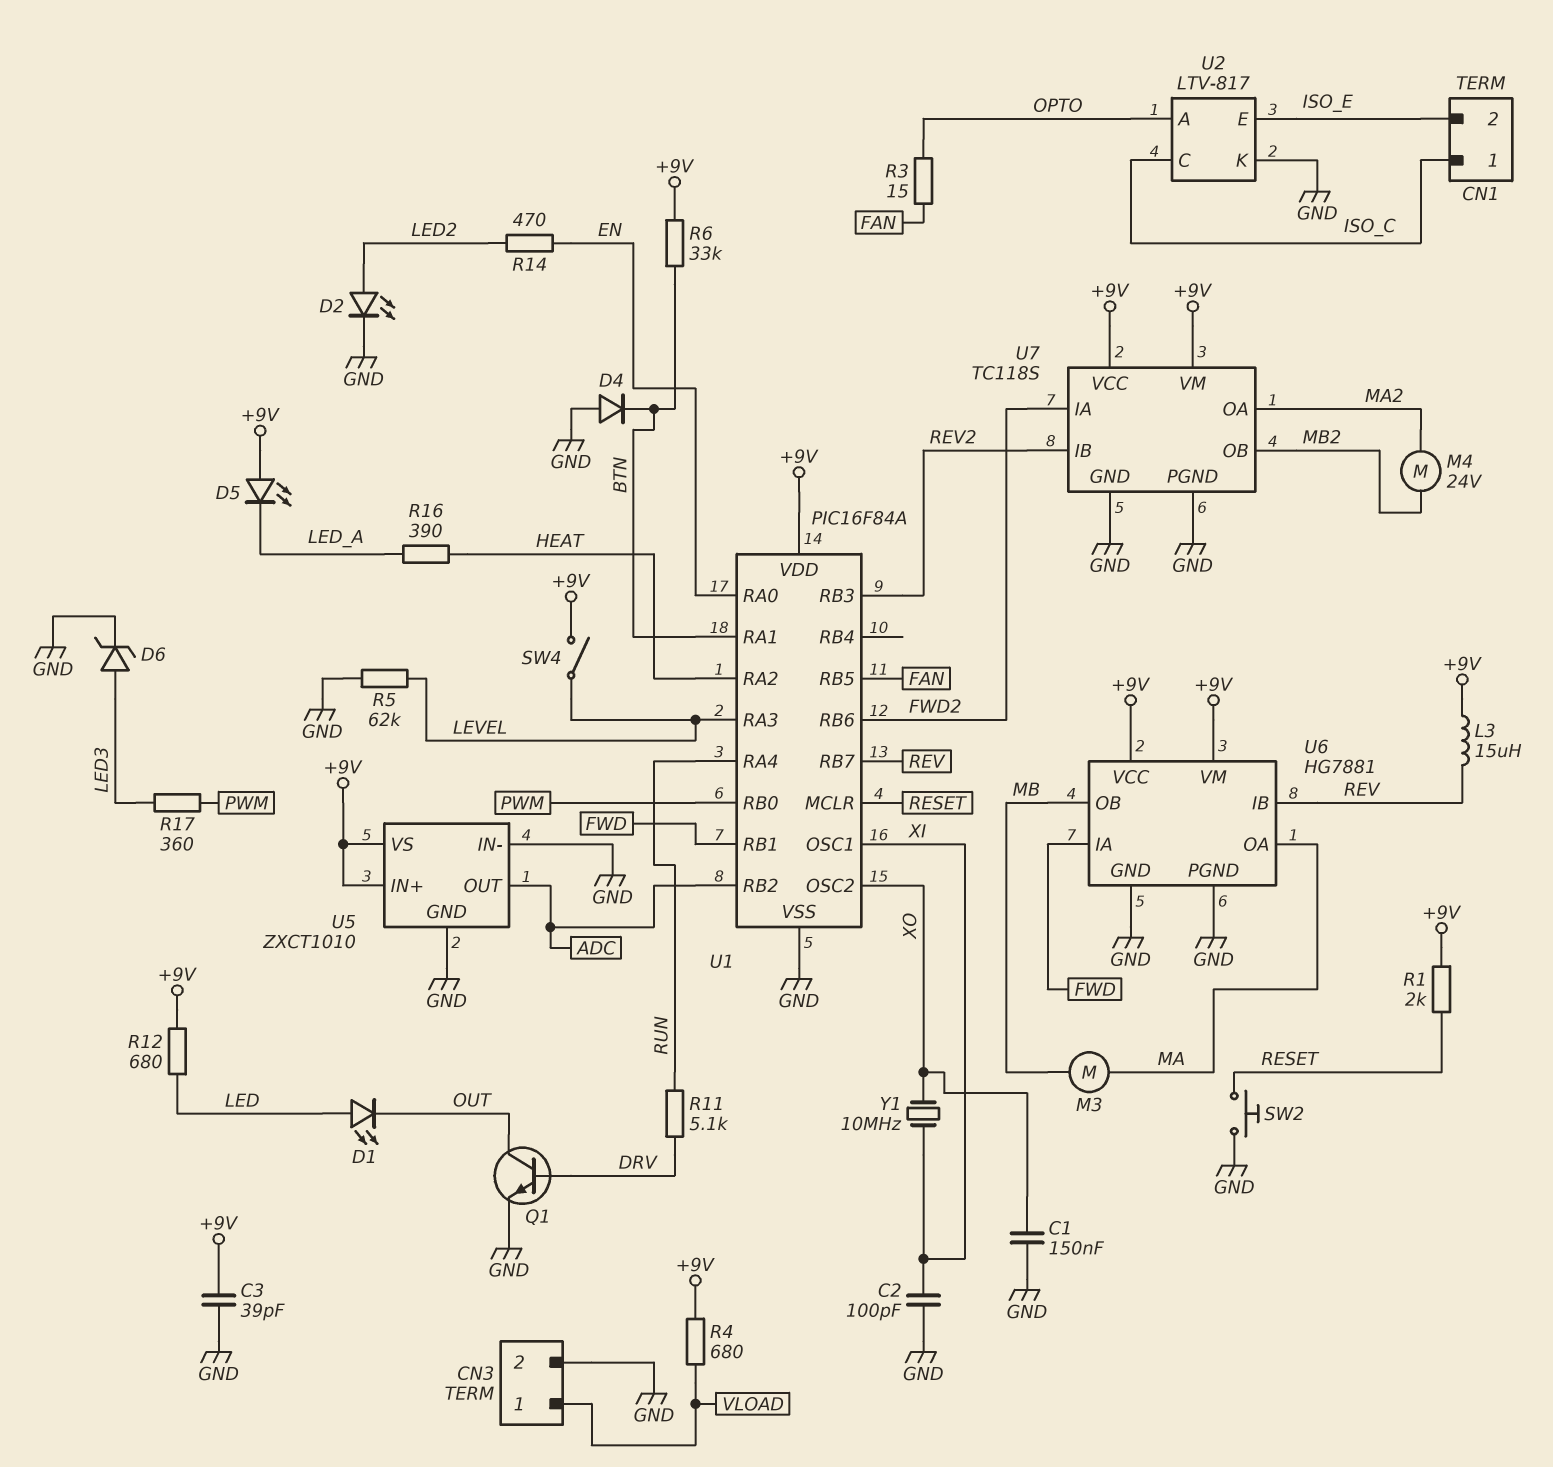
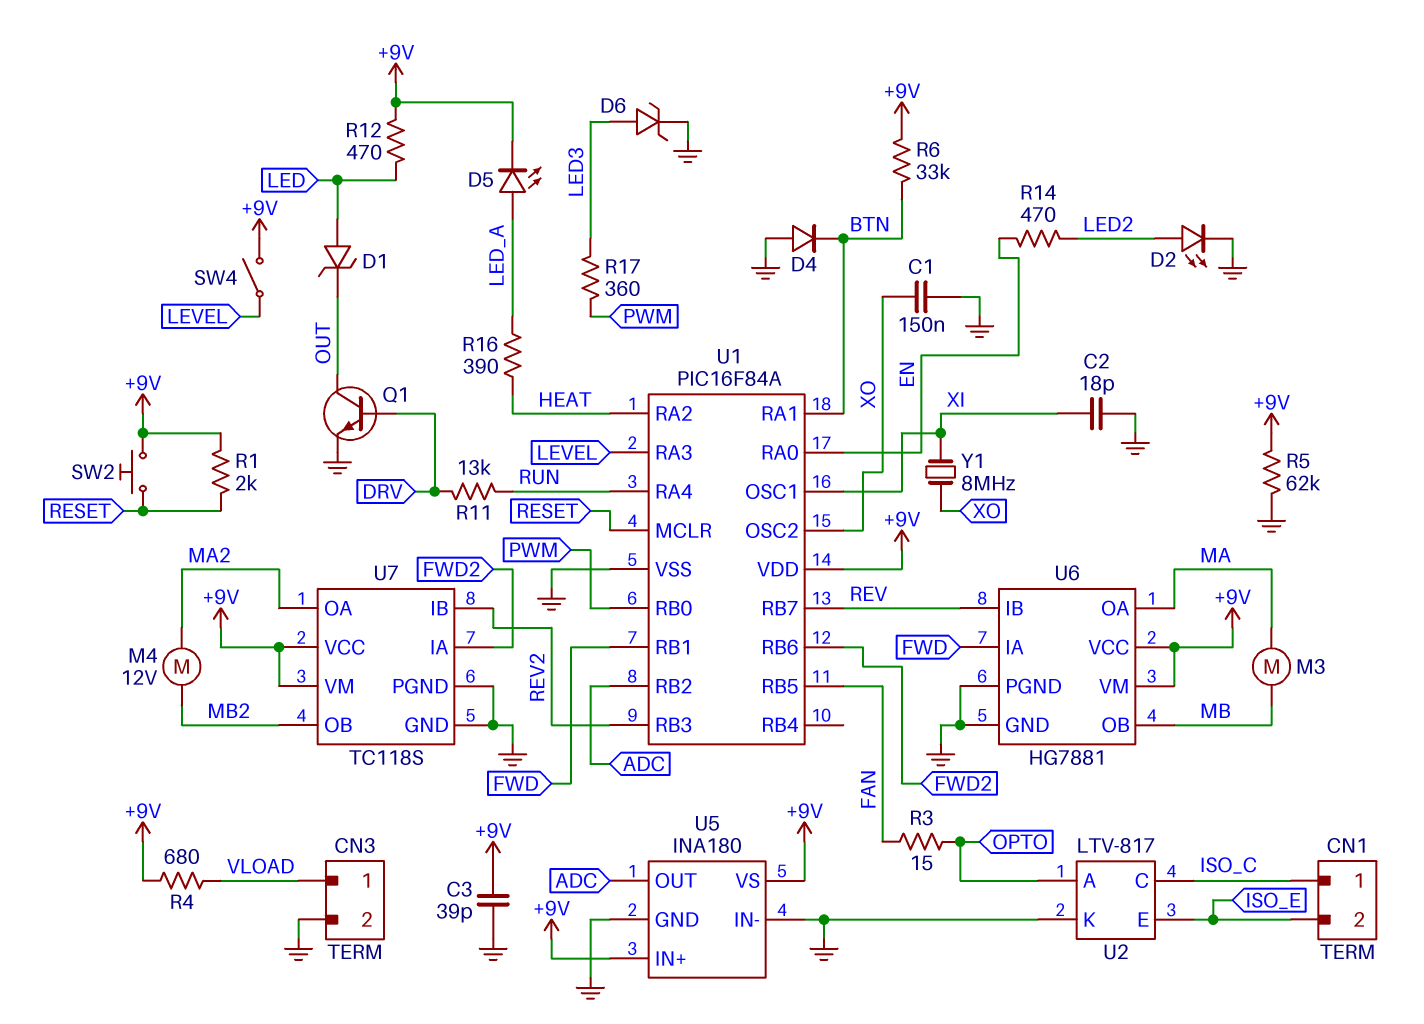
C2: 100pF (GND, XI) -> 18pF (GND, XI)
D1: LED (A LED, K OUT) -> zener (A LED, K OUT)
D5: LED (A +9V, K LED_A) -> LED (A LED_A, K +9V)
L3: 15uH (+9V, REV) -> none
M4: motor 24V (MA2, MB2) -> motor 12V (MA2, MB2)
R5: 62k (GND, LEVEL) -> 62k (+9V, GND)
R11: 5.1k (DRV, RUN) -> 13k (DRV, RUN)
R12: 680 (+9V, LED) -> 470 (+9V, LED)
SW2: button (GND, RESET) -> button (+9V, RESET)
U5: ZXCT1010 -> INA180
Y1: 10MHz (XI, XO) -> 8MHz (XI, XO)

